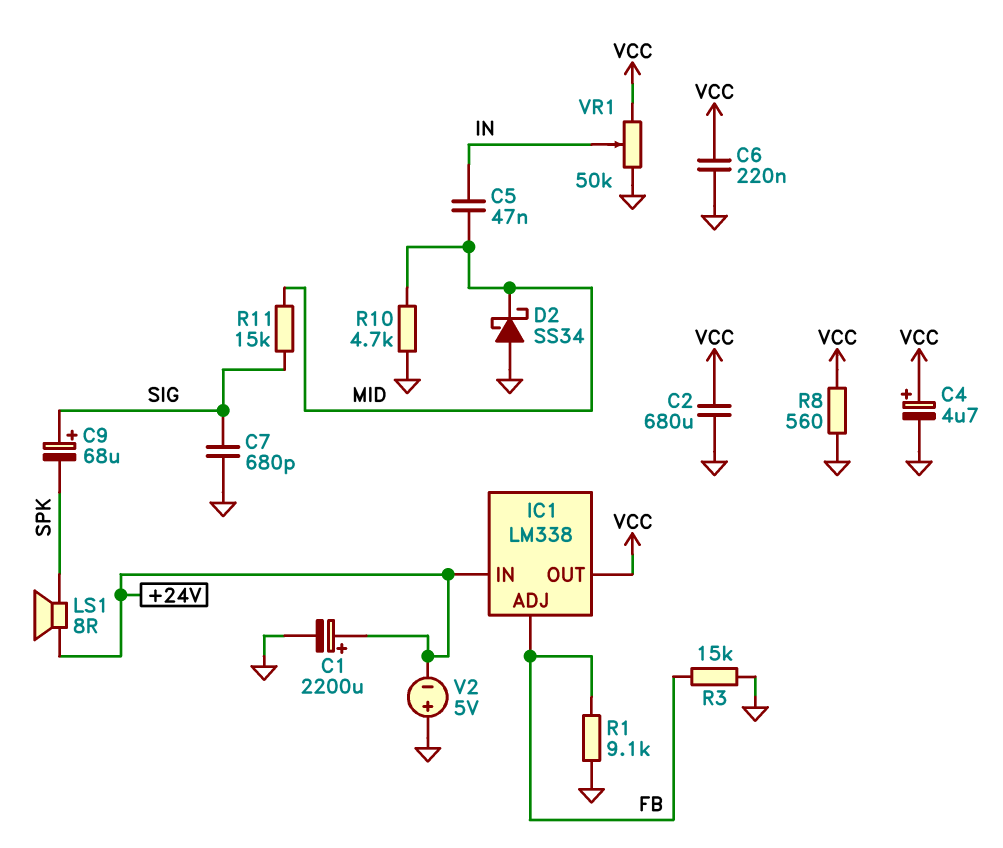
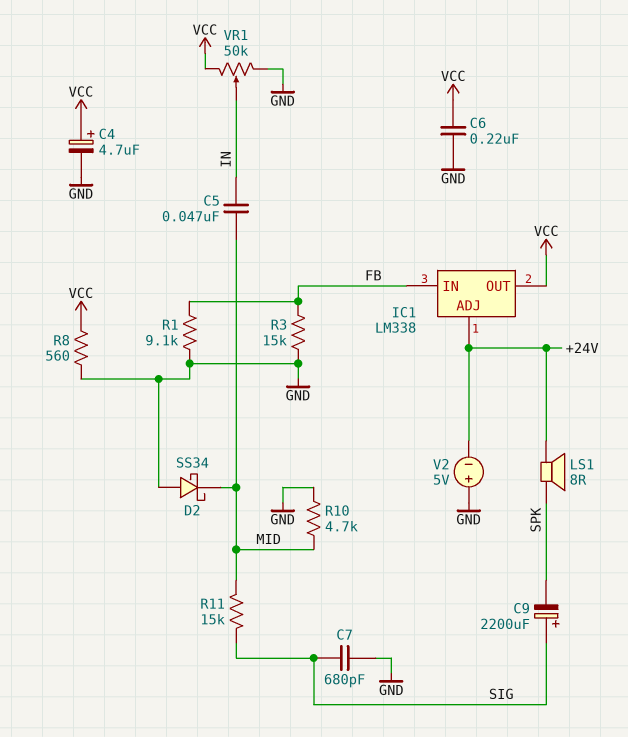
C1: 2200uF (plus +24V, minus GND) -> none
C2: 680uF (GND, VCC) -> none
C9: 68uF (plus SIG, minus SPK) -> 2200uF (plus SIG, minus SPK)
IC1 pin ADJ: FB -> +24V
IC1 pin IN: +24V -> FB

